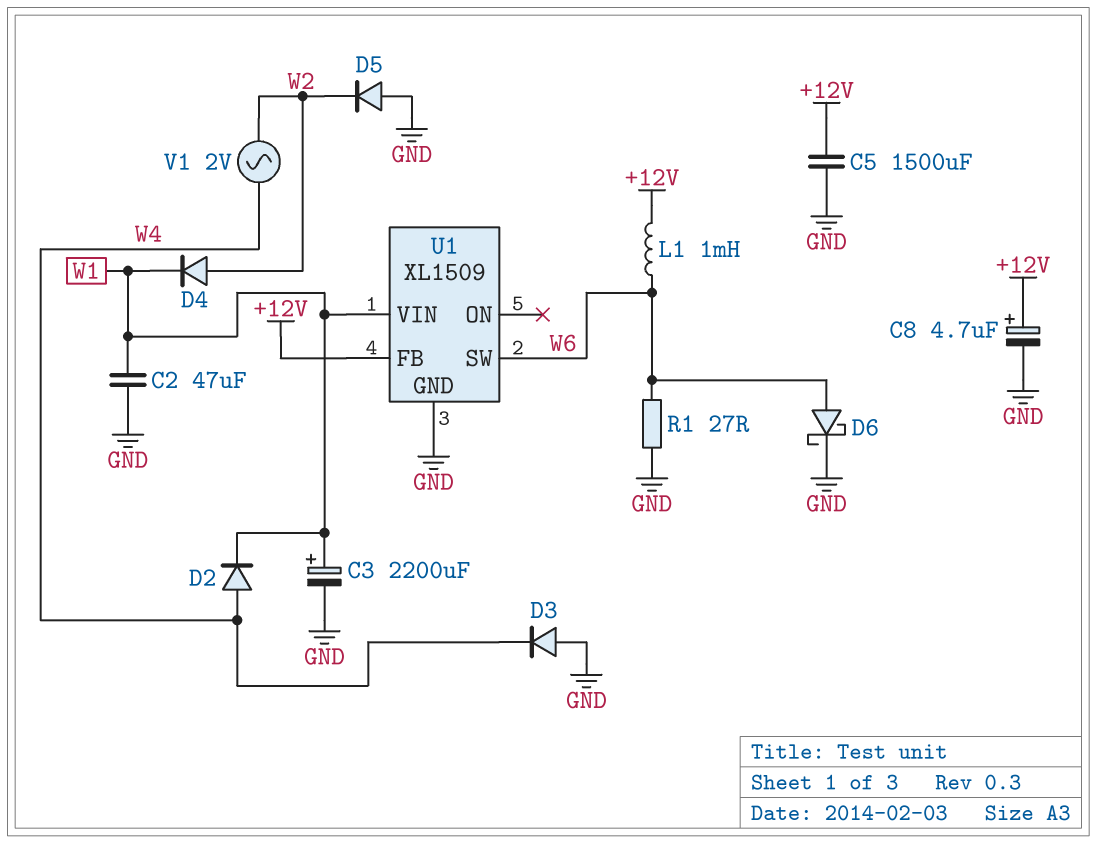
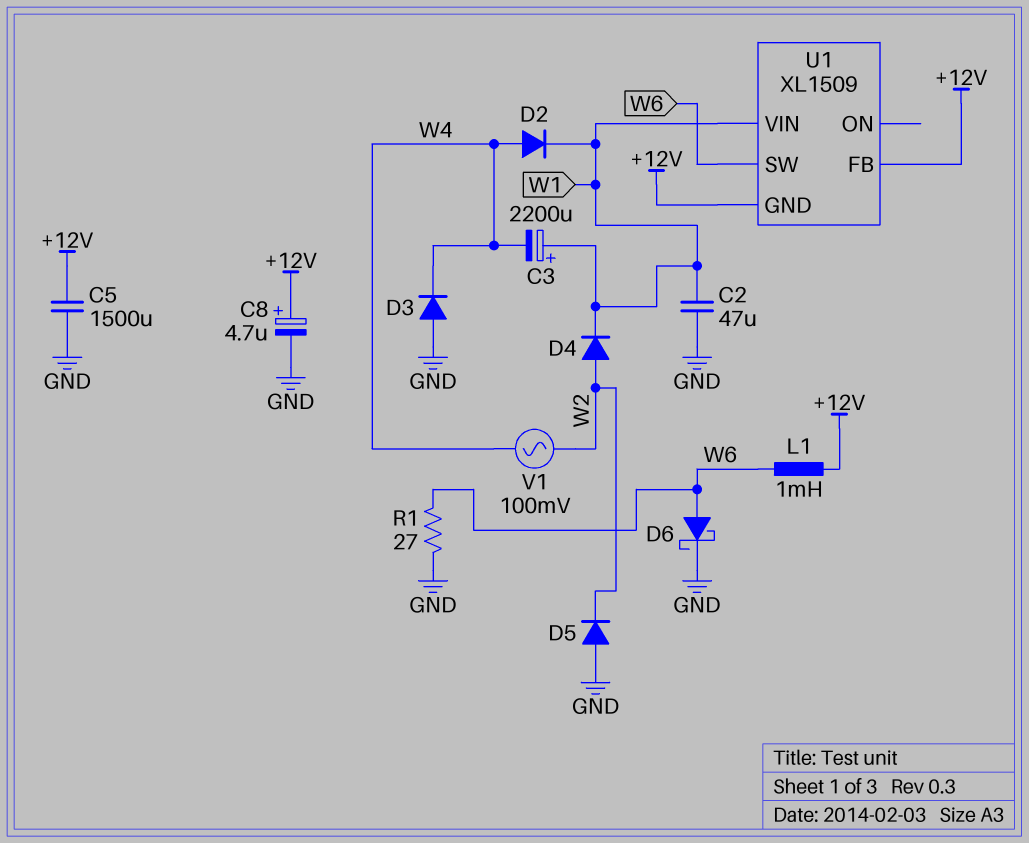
C3: 2200uF (plus W1, minus GND) -> 2200uF (plus W1, minus W4)
U1 pin GND: GND -> +12V
V1: AC 2V (W2, W4) -> AC 100mV (W2, W4)

